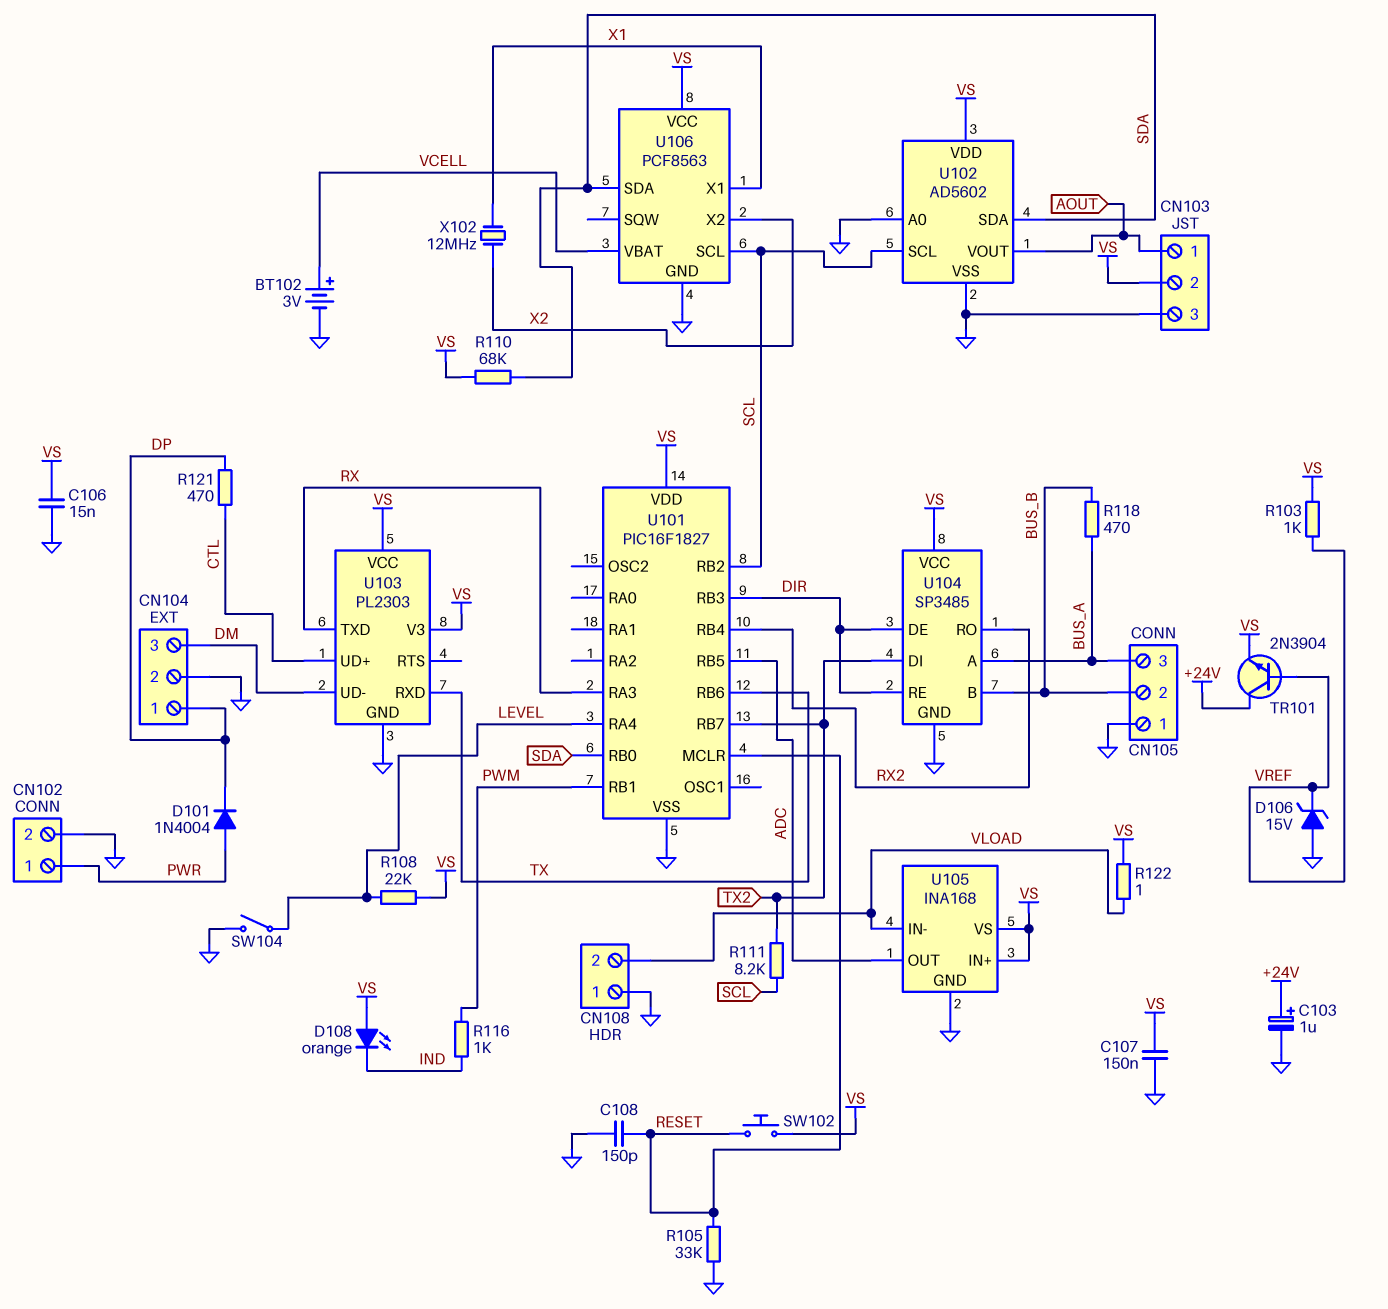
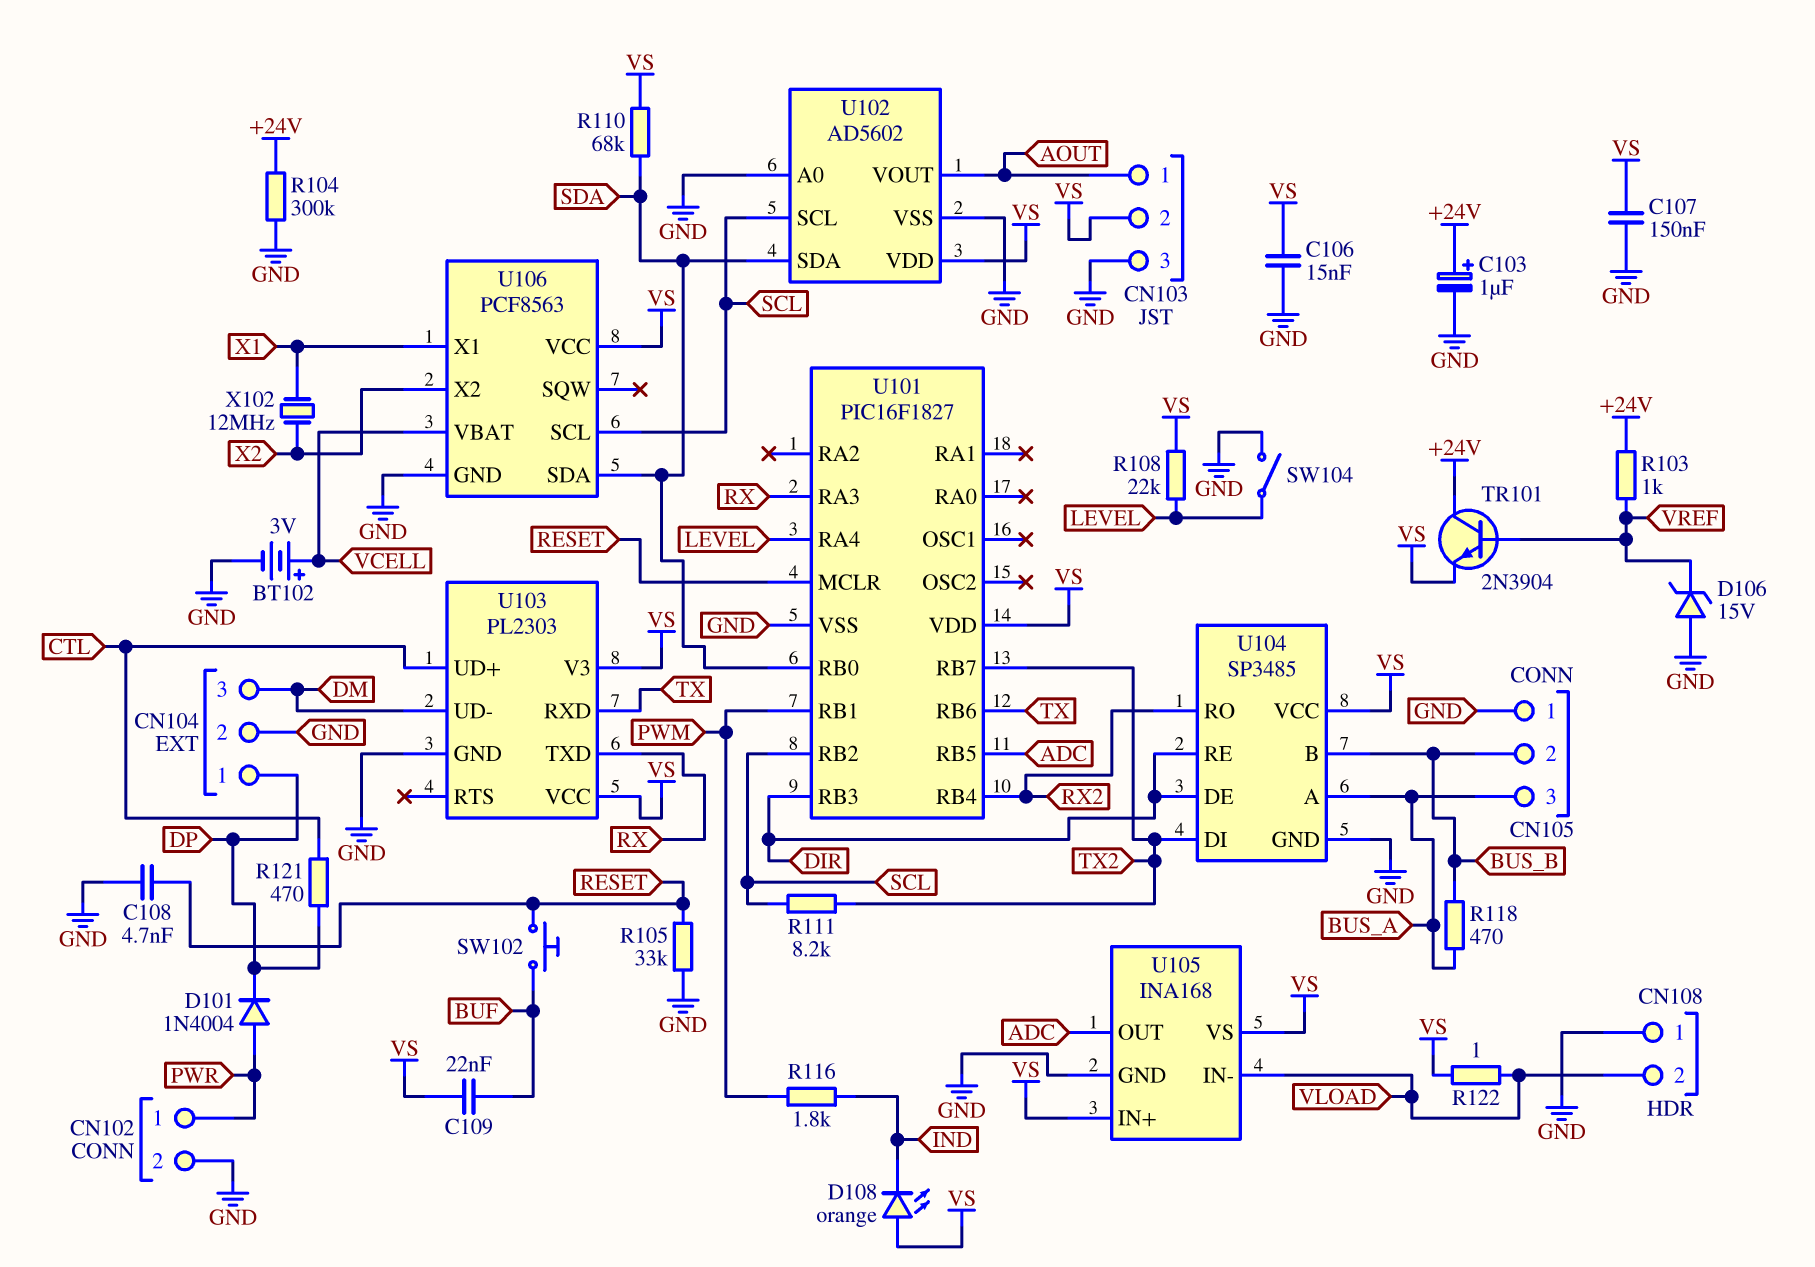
C108: 150pF (GND, RESET) -> 4.7nF (GND, RESET)
C109: none -> 22nF (BUF, VS)
R103: 1k (VREF, VS) -> 1k (+24V, VREF)
R104: none -> 300k (+24V, GND)
R116: 1k (IND, PWM) -> 1.8k (IND, PWM)
SW102: button (RESET, VS) -> button (BUF, RESET)

